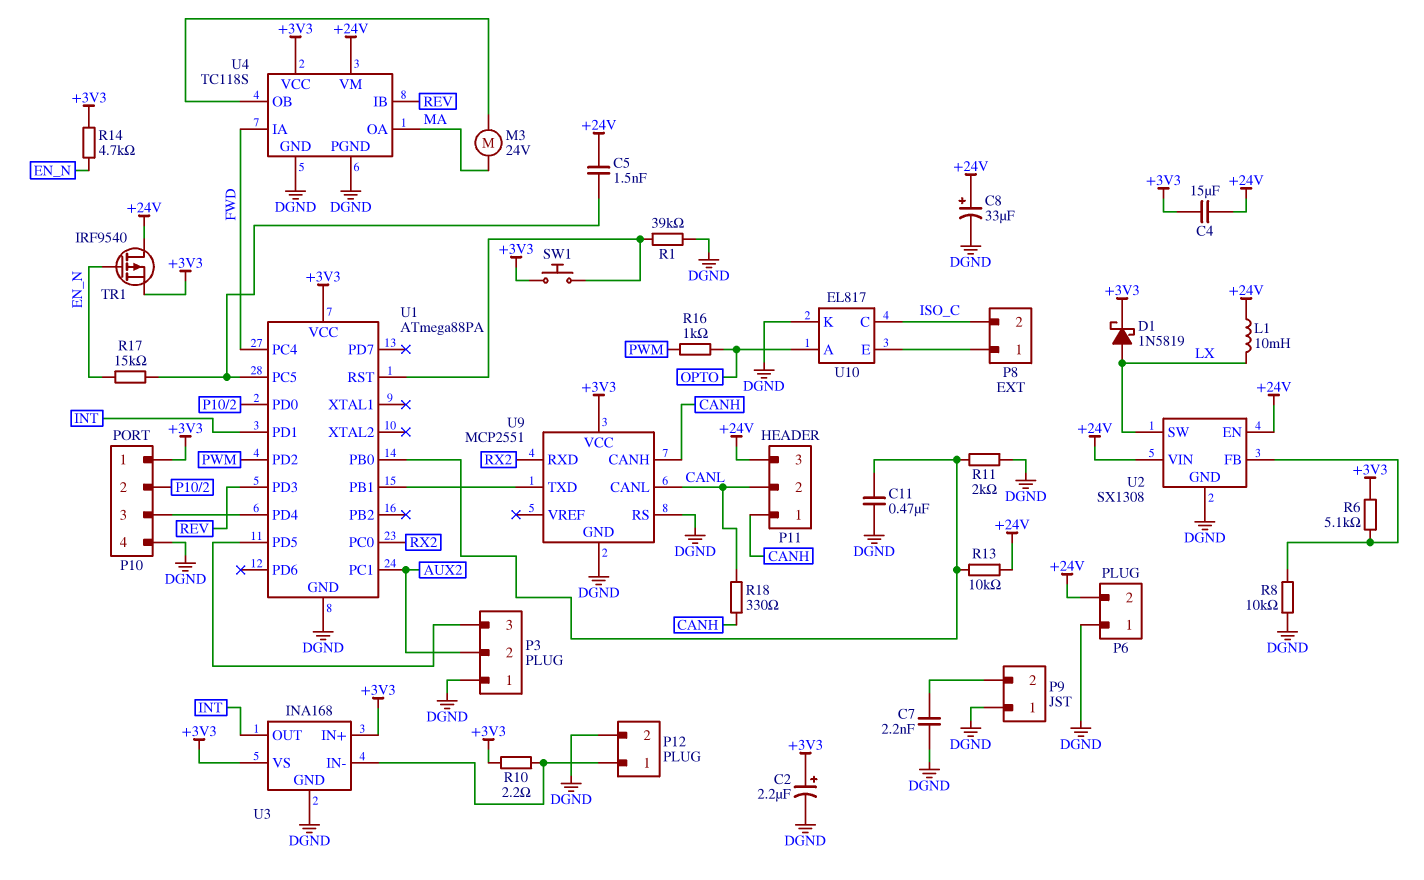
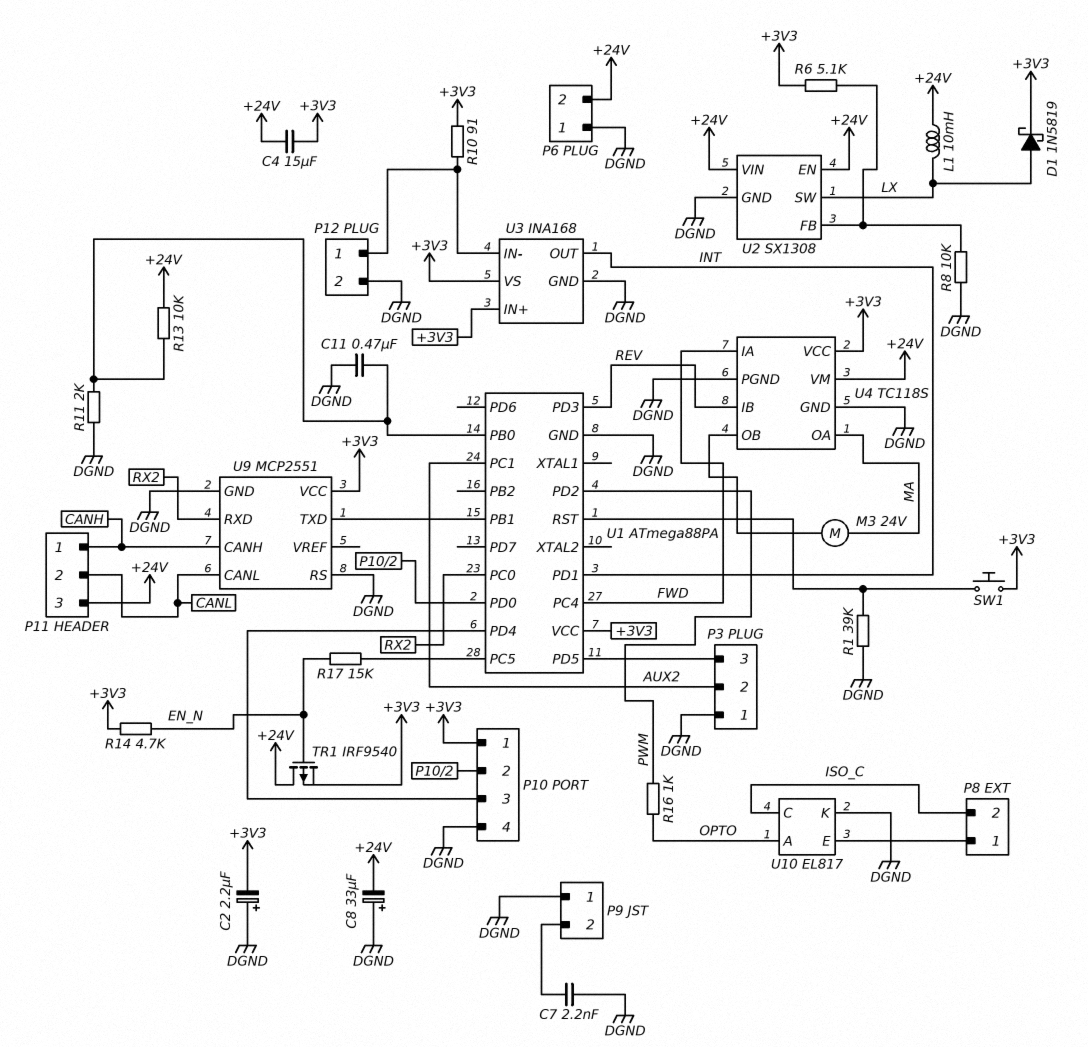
C2: 2.2uF (plus +3V3, minus DGND) -> 2.2uF (plus DGND, minus +3V3)
C5: 1.5nF (+24V, U1/PC5) -> none
C8: 33uF (plus +24V, minus DGND) -> 33uF (plus DGND, minus +24V)
R10: 2.2 (+3V3, P12/1) -> 91 (+3V3, P12/1)
R18: 330 (CANH, CANL) -> none

